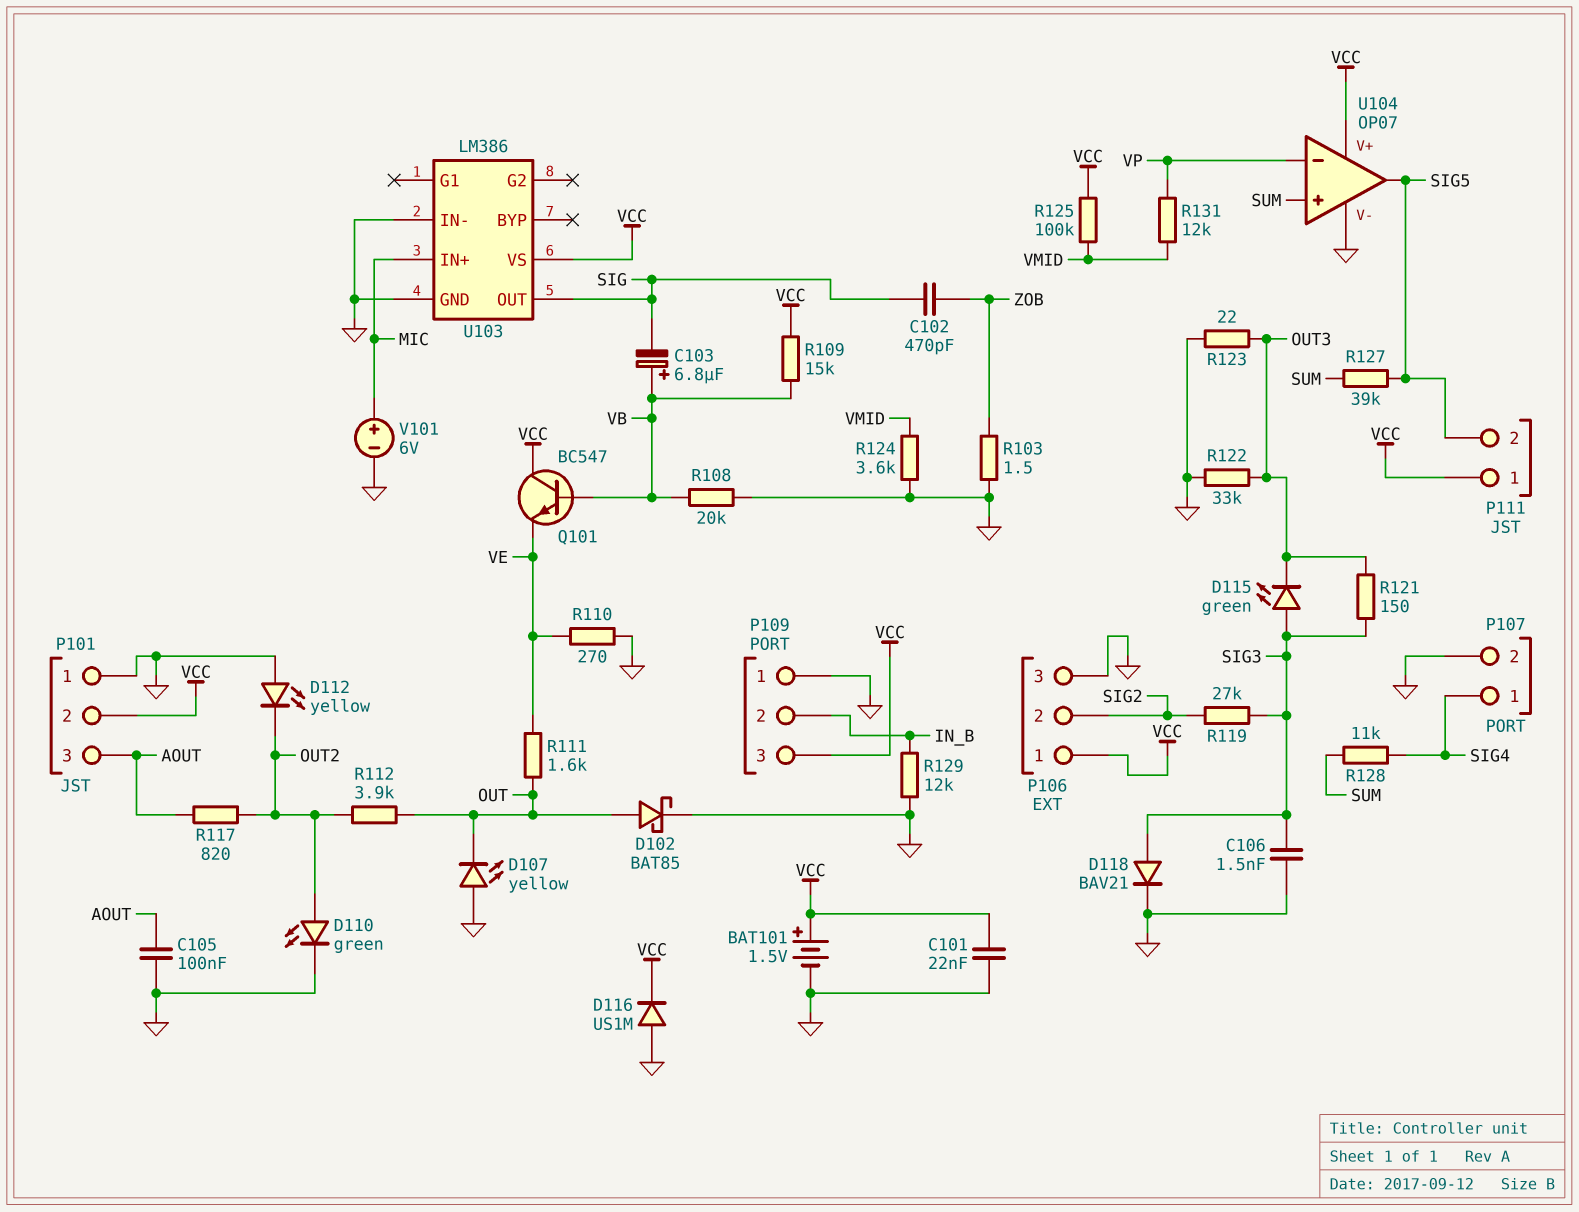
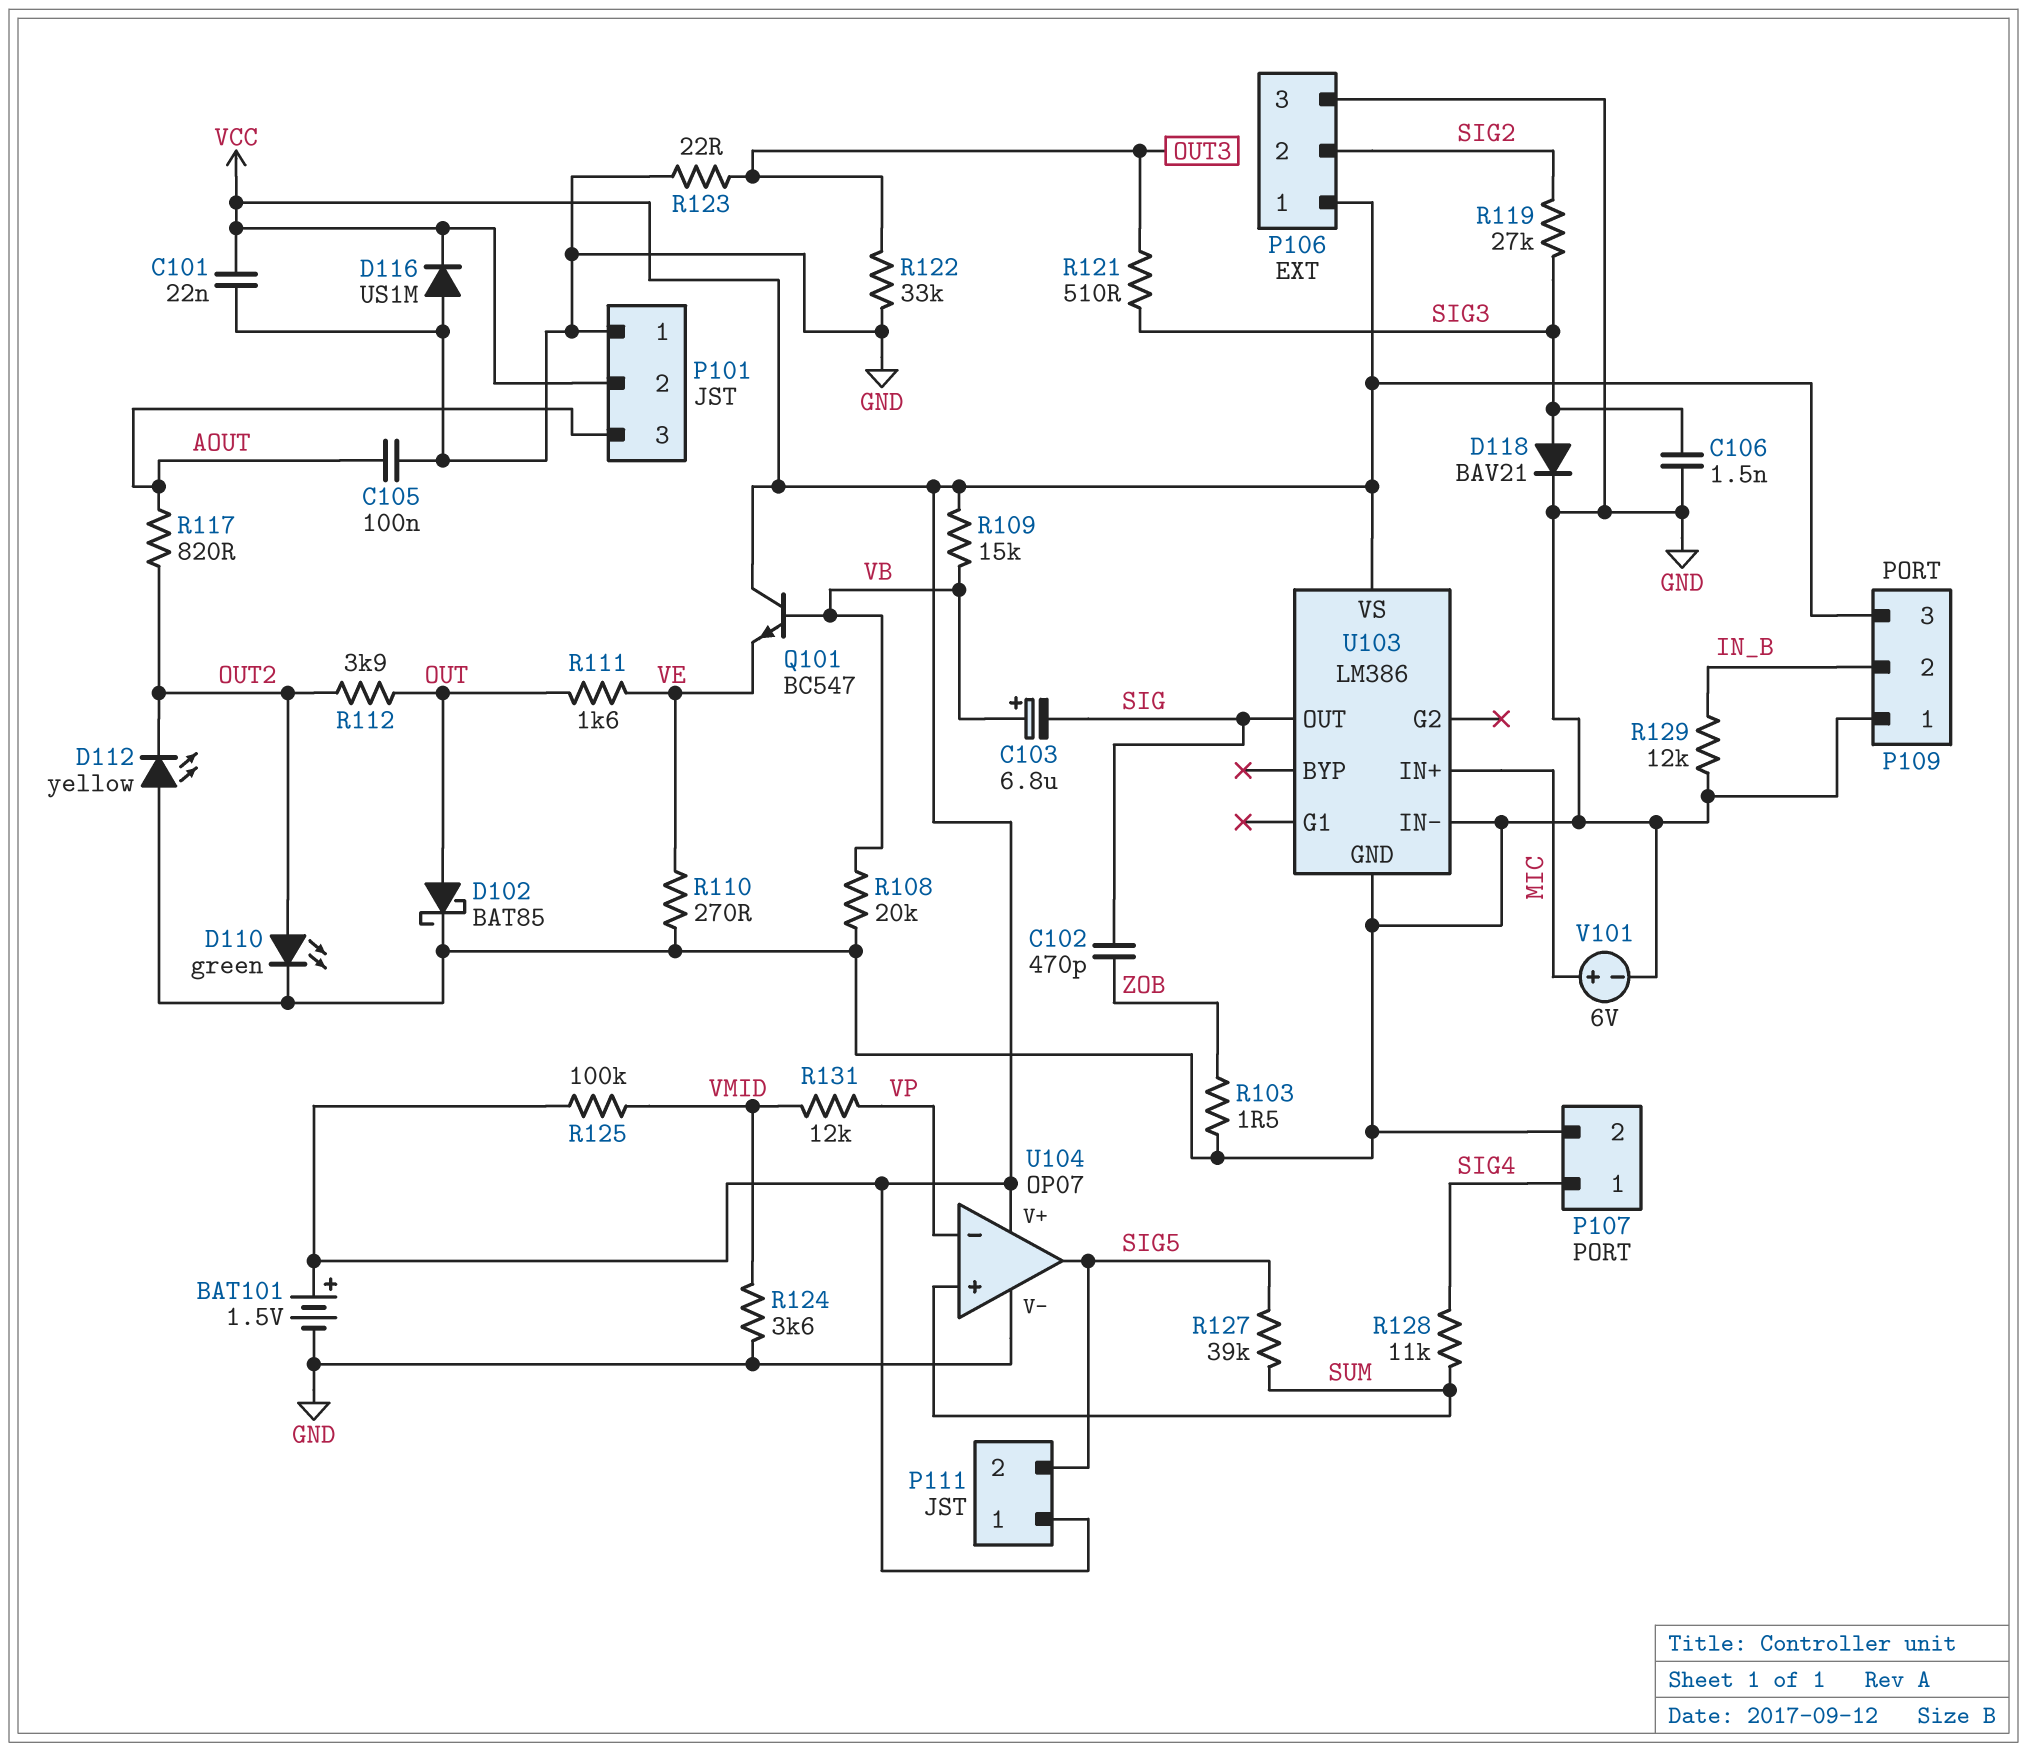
D107: LED yellow (A GND, K OUT) -> none
D115: LED green (A SIG3, K OUT3) -> none
R121: 150 (OUT3, SIG3) -> 510 (OUT3, SIG3)

